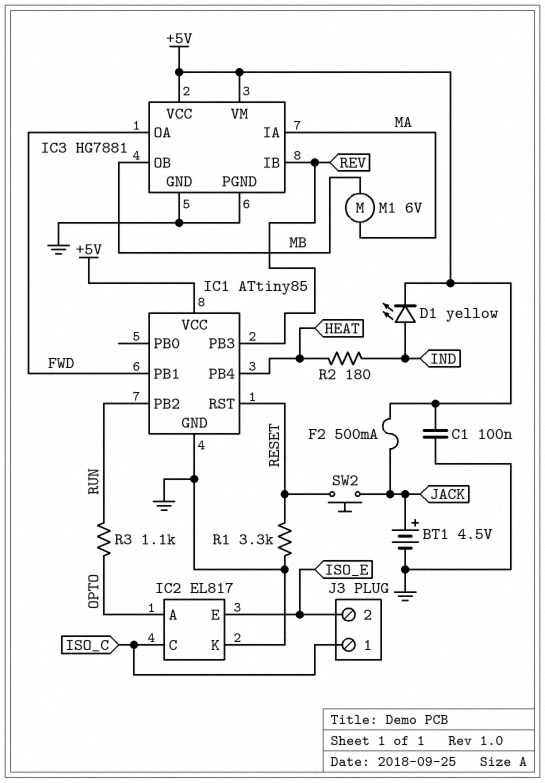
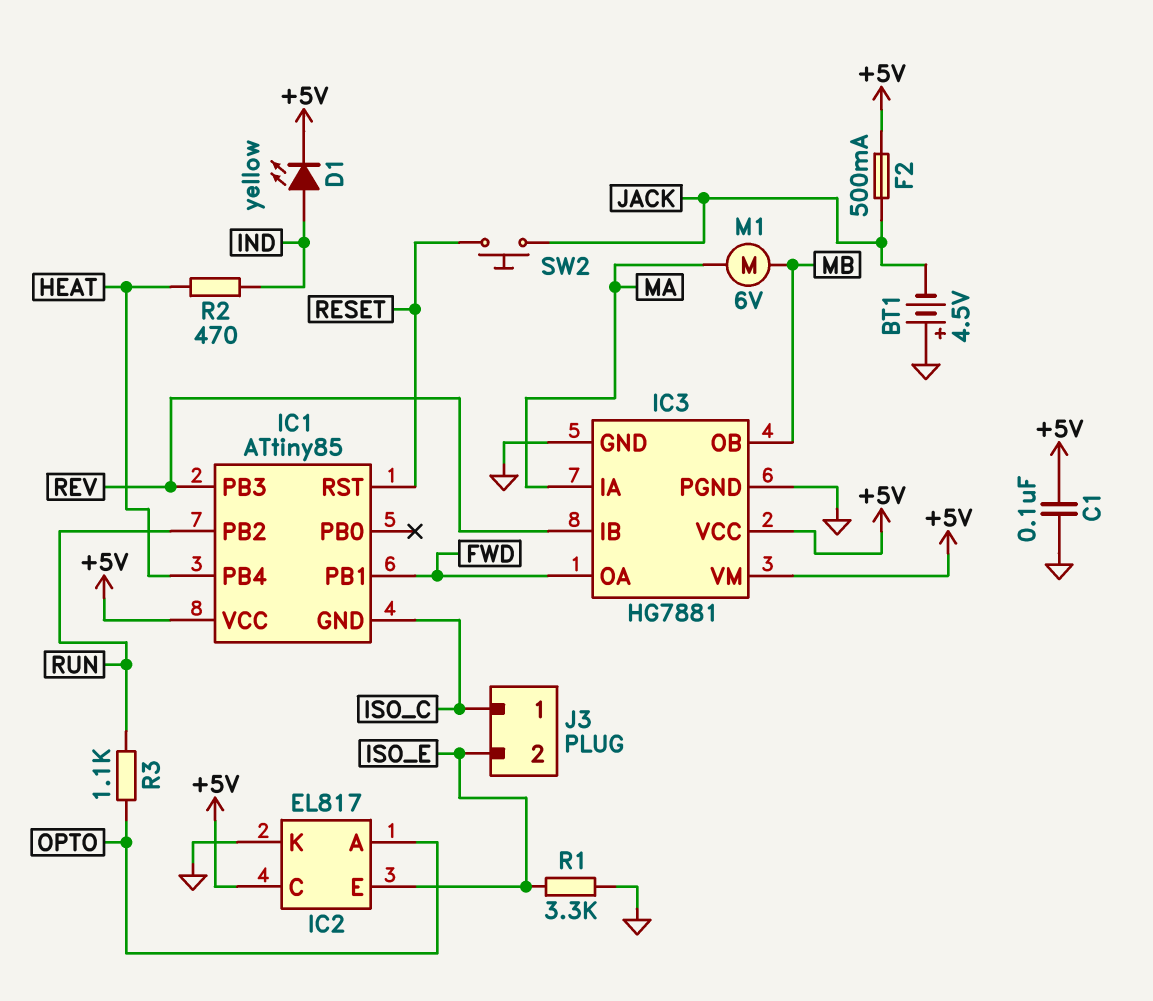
BT1: 4.5V (plus JACK, minus GND) -> 4.5V (plus GND, minus JACK)
IC1 pin GND: GND -> ISO_C
IC2 pin C: ISO_C -> +5V
R1: 3.3k (GND, RESET) -> 3.3k (GND, ISO_E)
R2: 180 (HEAT, IND) -> 470 (HEAT, IND)

